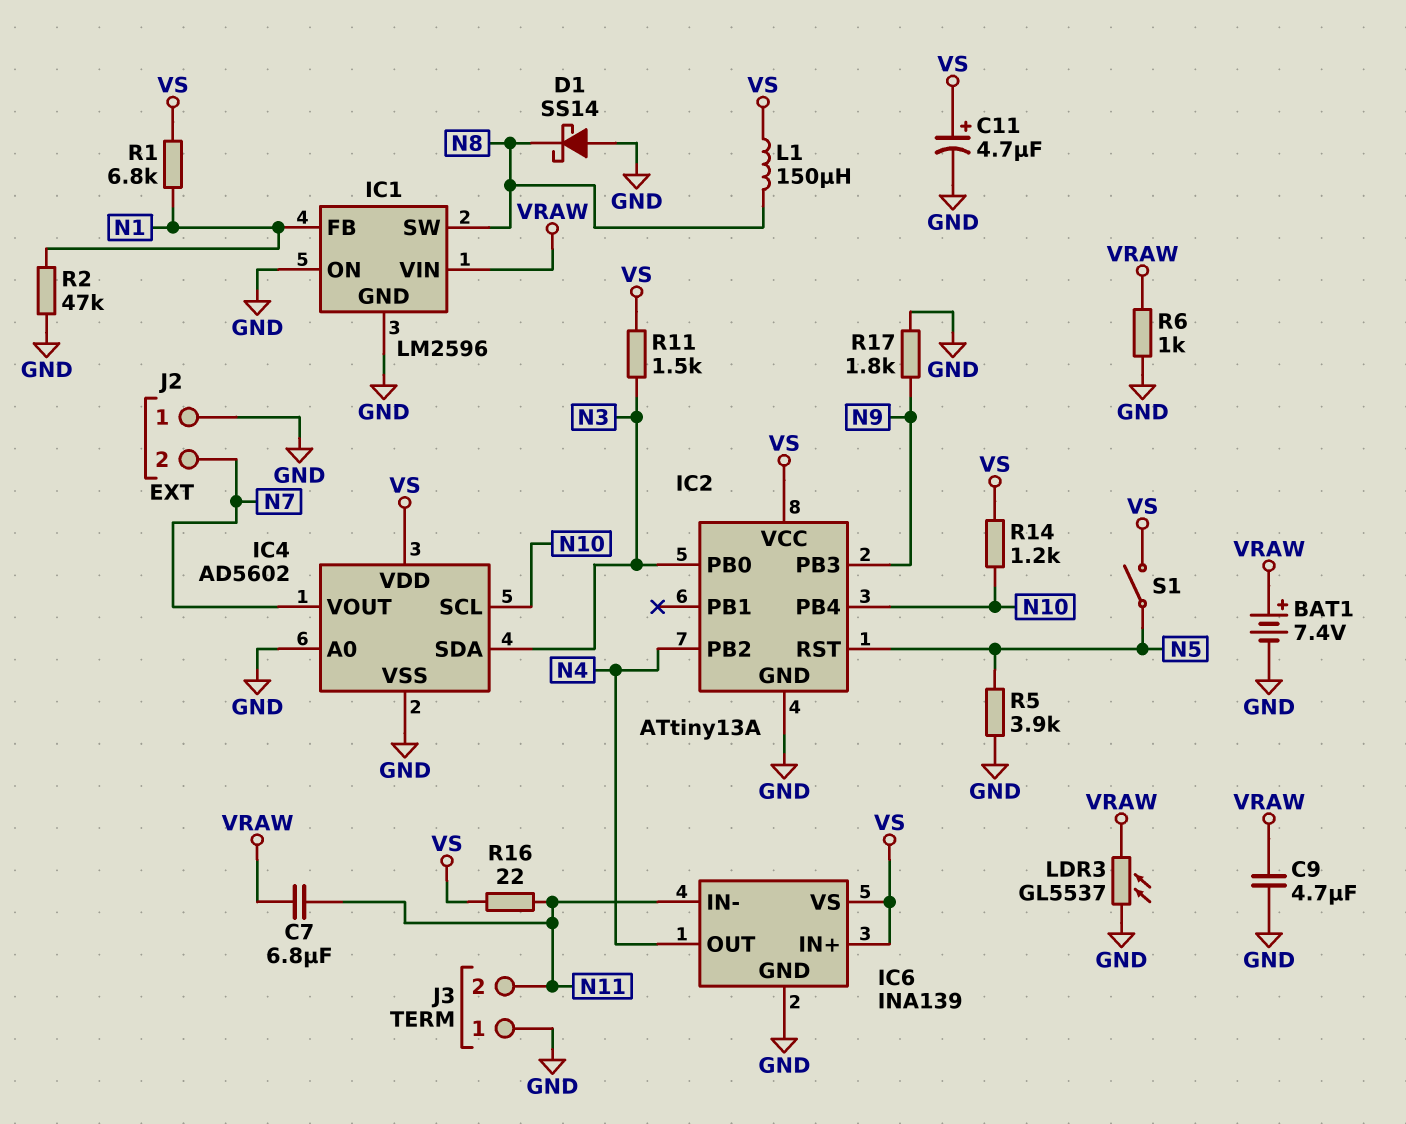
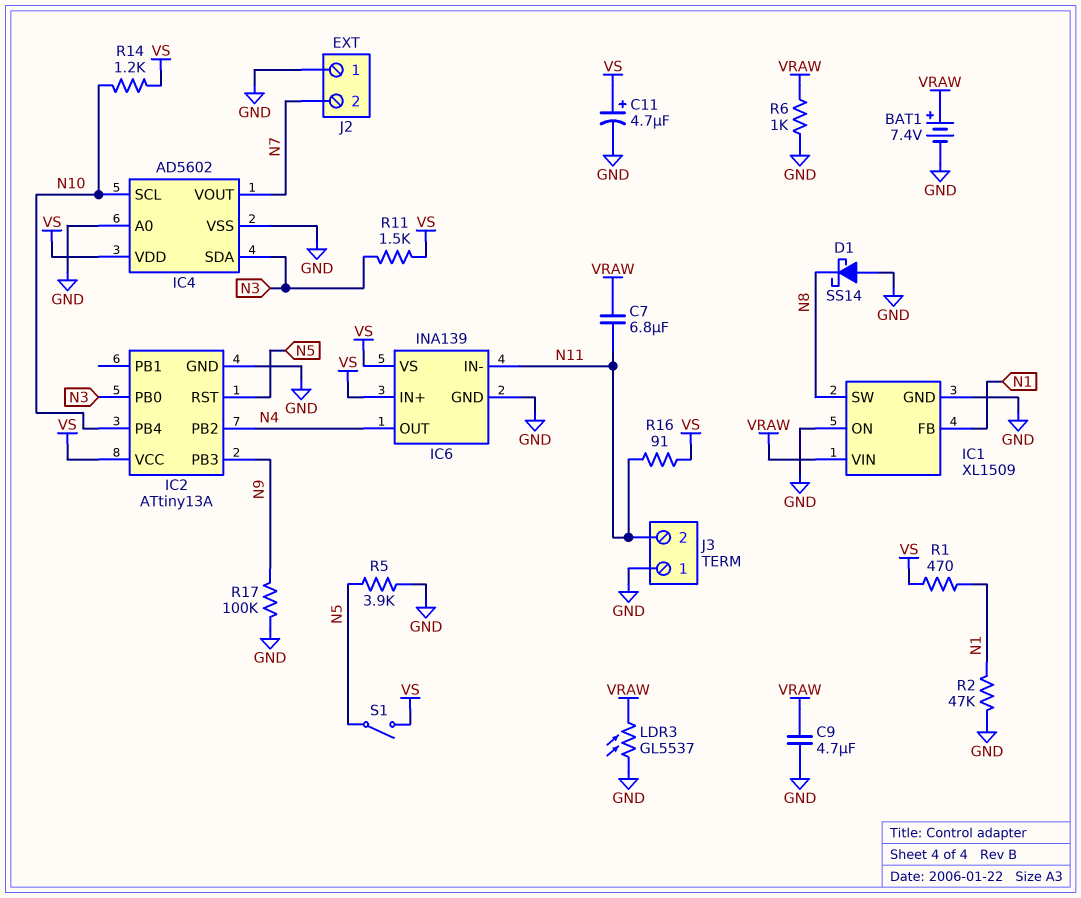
IC1: LM2596 -> XL1509
L1: 150uH (N8, VS) -> none
R1: 6.8k (N1, VS) -> 470 (N1, VS)
R16: 22 (N11, VS) -> 91 (N11, VS)
R17: 1.8k (GND, N9) -> 100k (GND, N9)

